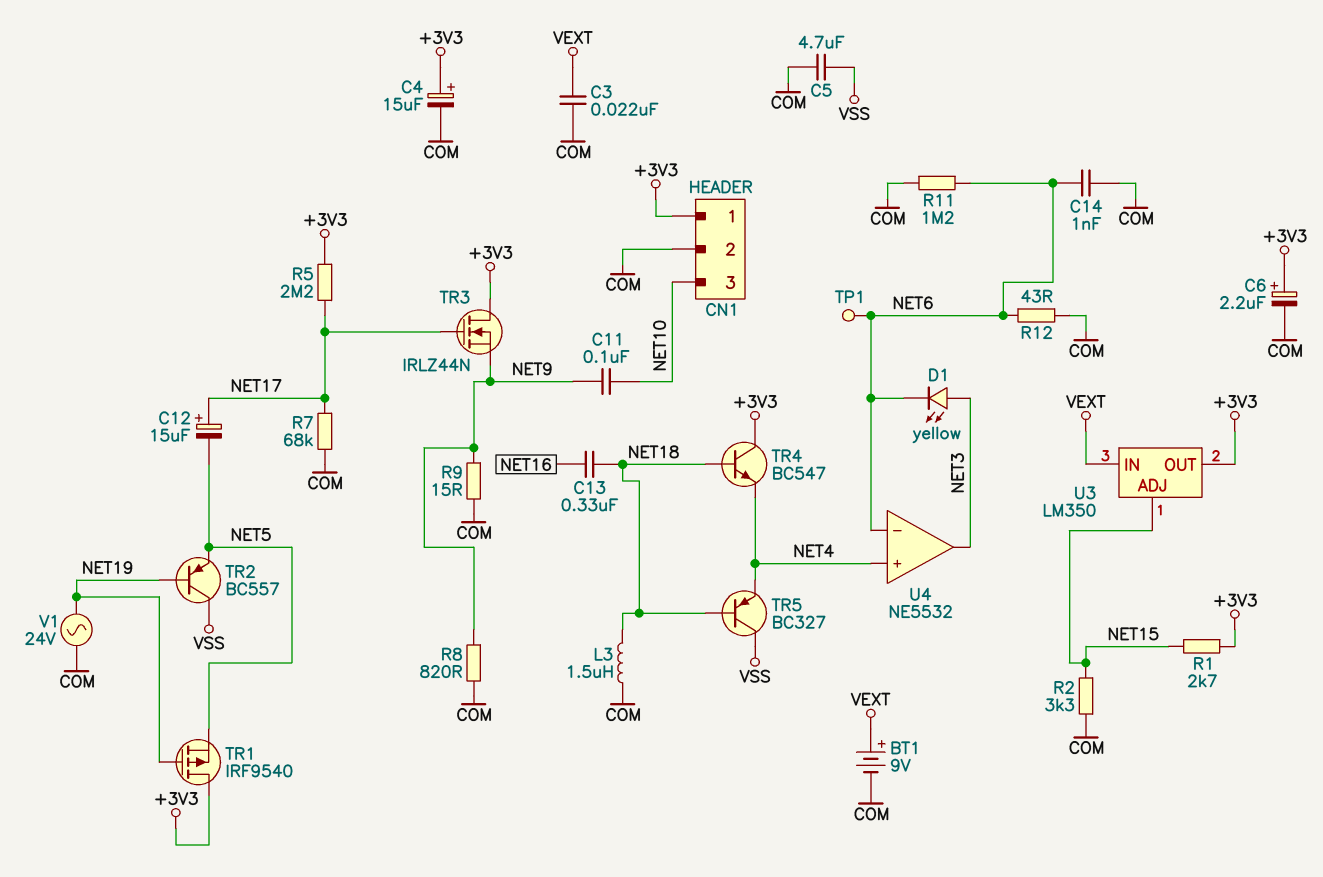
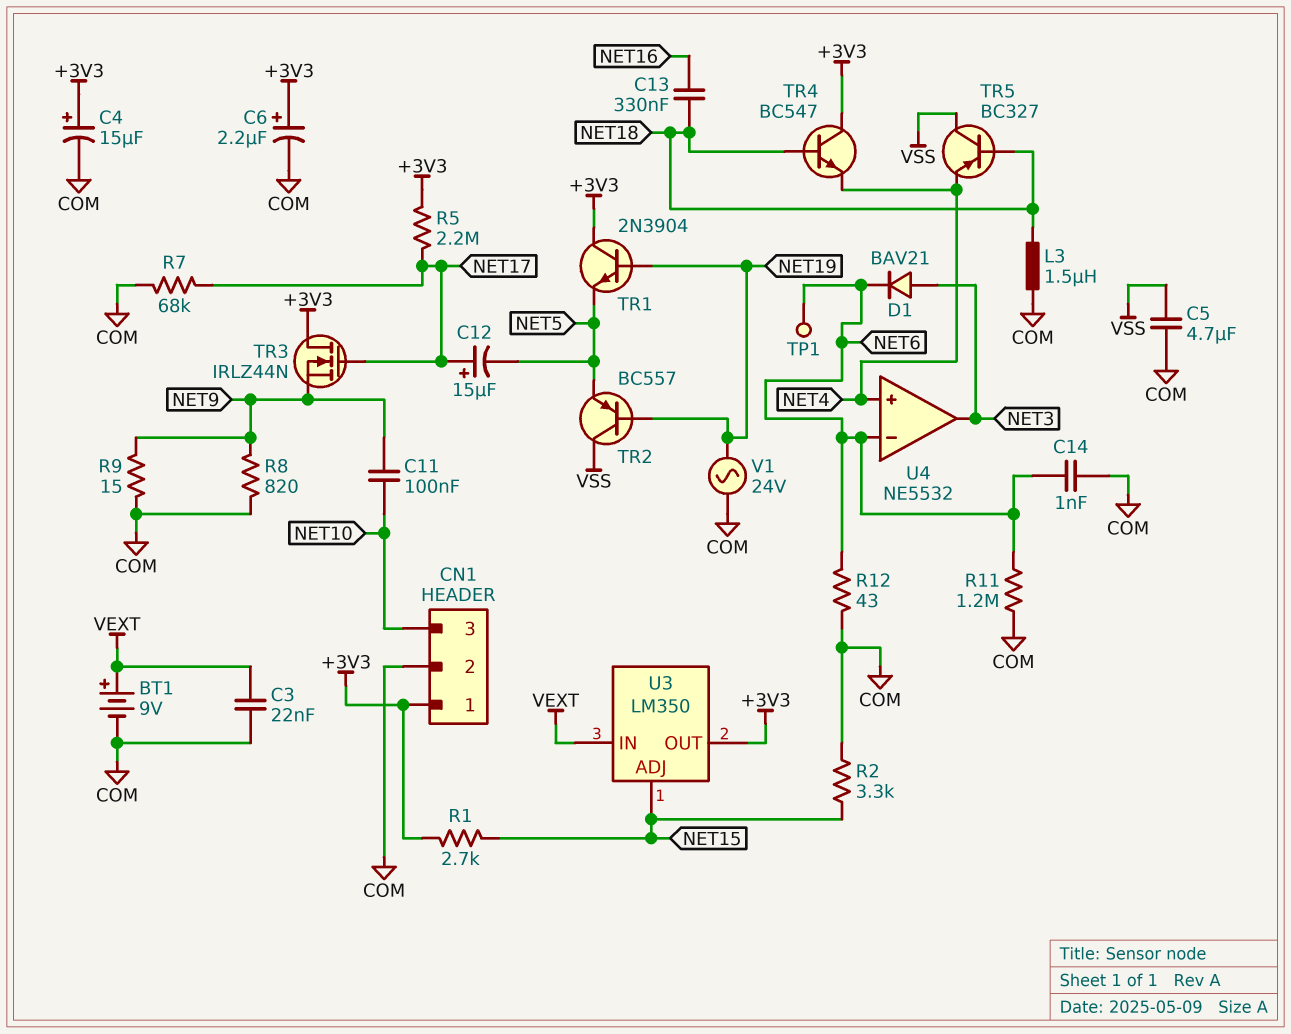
D1: LED yellow (A NET3, K NET6) -> diode BAV21 (A NET3, K NET6)
TR1: PMOS IRF9540 (G NET19, D +3V3, S NET5) -> NPN 2N3904 (B NET19, C +3V3, E NET5)

